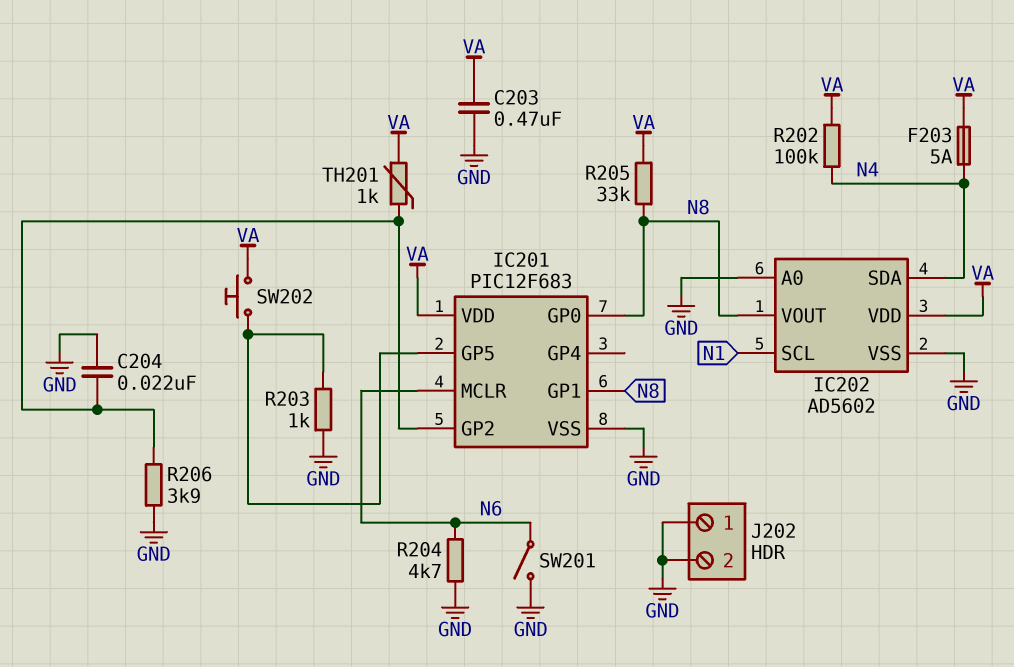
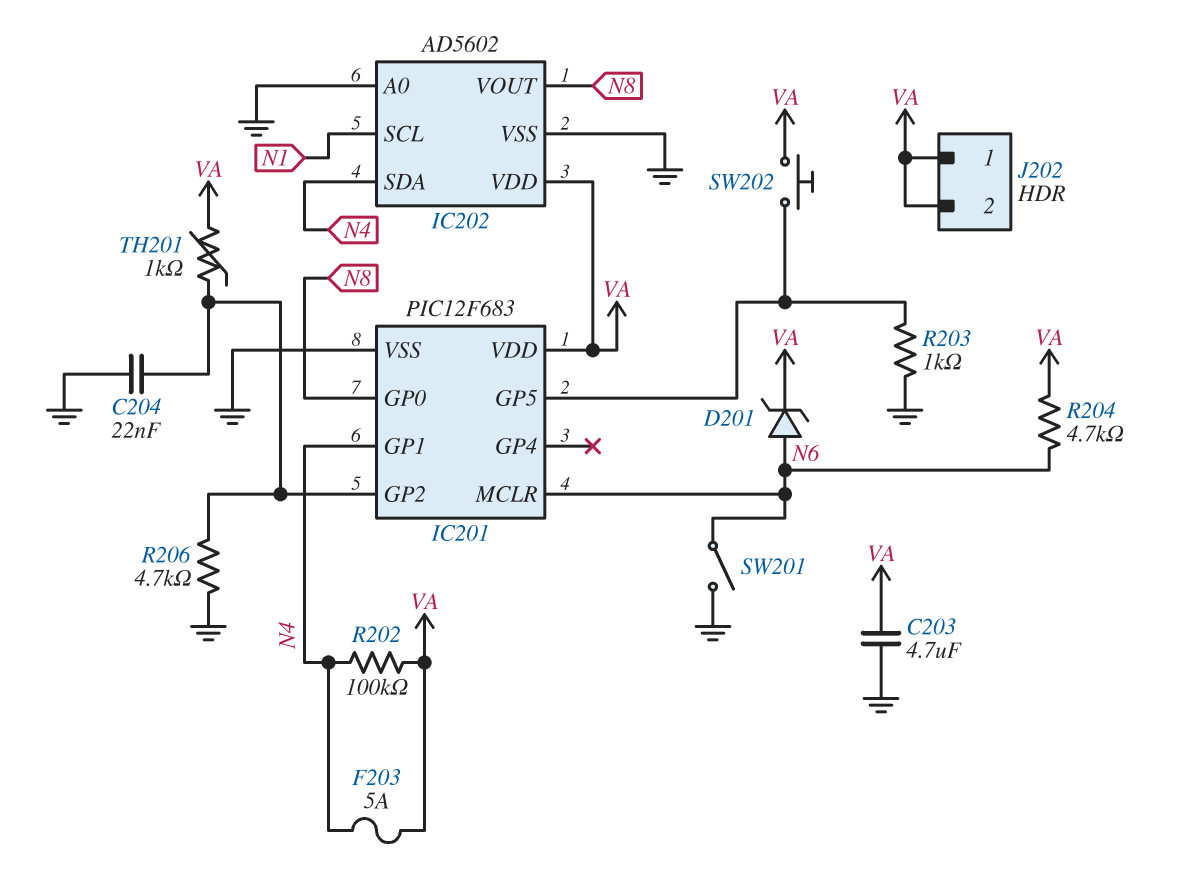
C203: 470nF (GND, VA) -> 4.7uF (GND, VA)
D201: none -> zener (A N6, K VA)
IC201 pin GP1: N8 -> N4
J202 pin 1: GND -> VA
J202 pin 2: GND -> VA
R204: 4.7k (GND, N6) -> 4.7k (N6, VA)
R205: 33k (N8, VA) -> none
R206: 3.9k (GND, IC201/GP2) -> 4.7k (GND, IC201/GP2)

